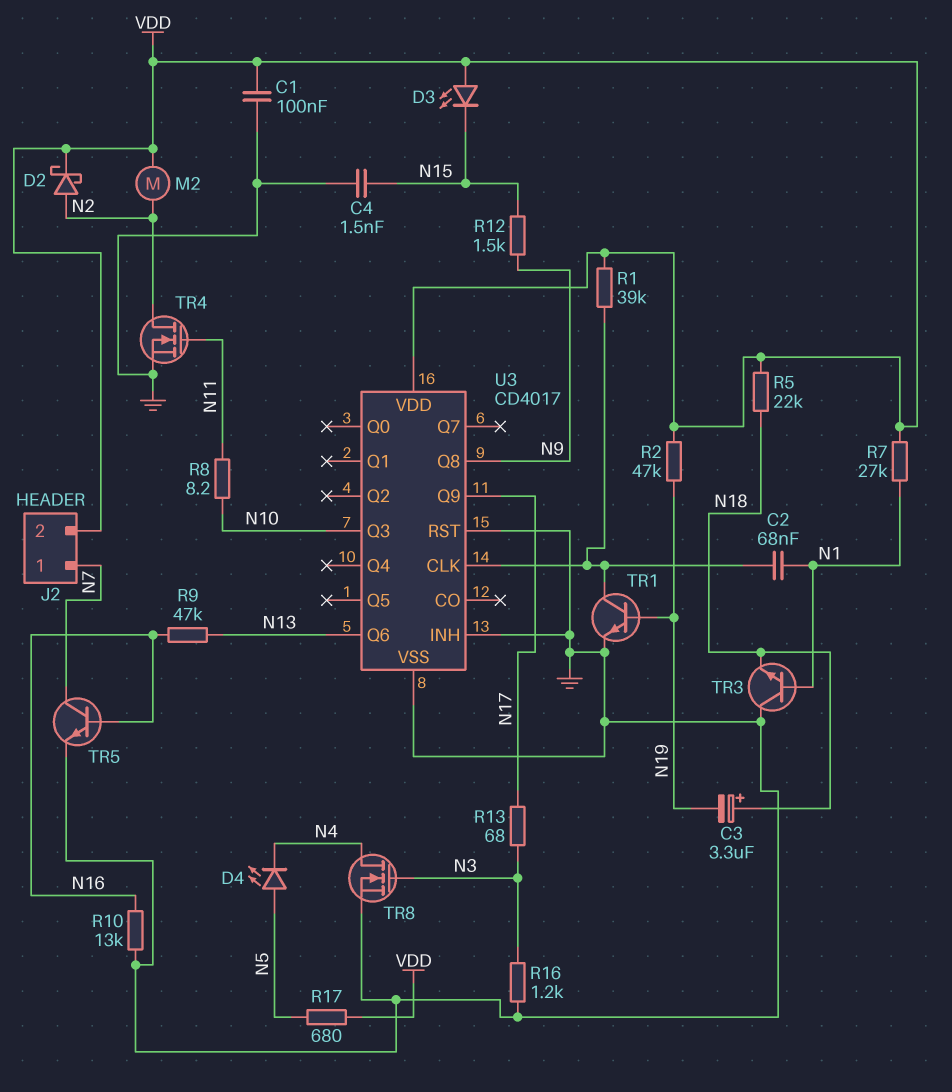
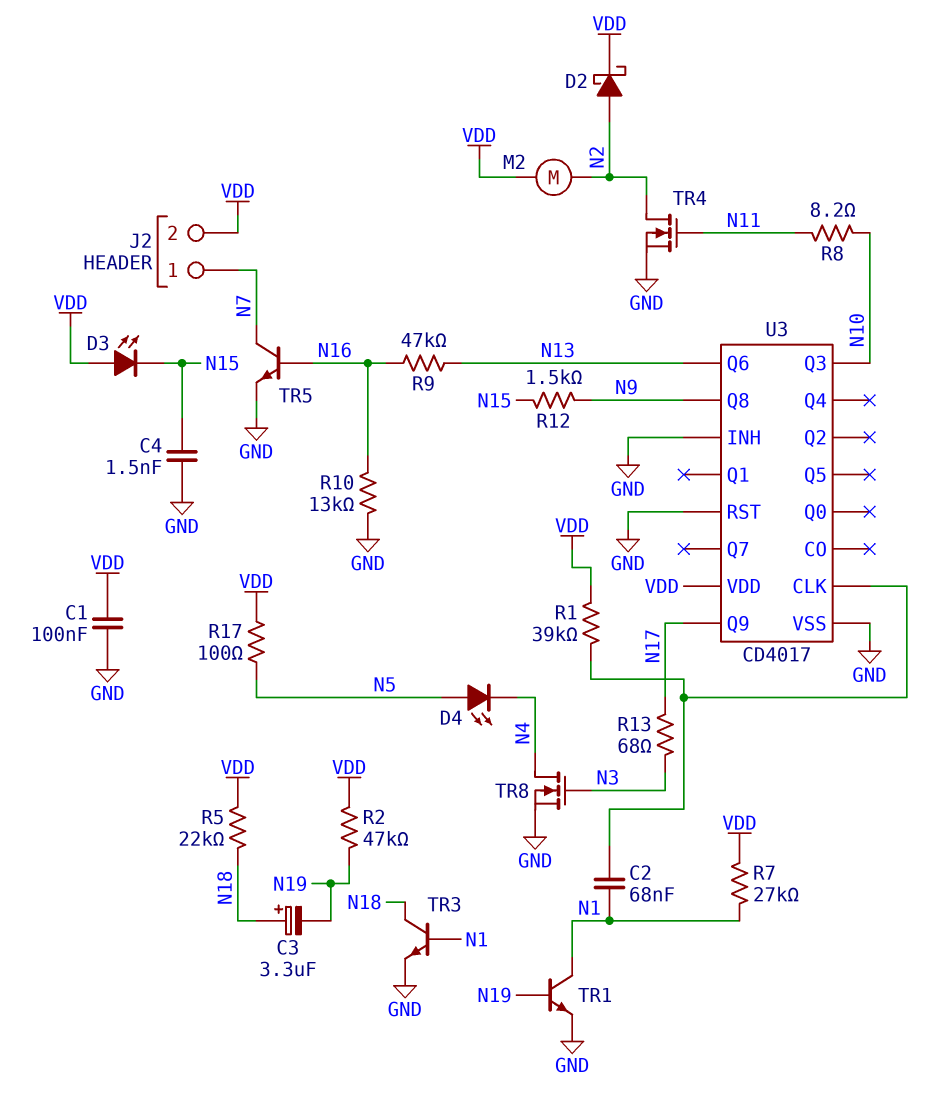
R16: 1.2k (GND, N3) -> none
R17: 680 (N5, VDD) -> 100 (N5, VDD)
TR1: NPN (B N19, C U3/CLK, E GND) -> NPN (B N19, C N1, E GND)
TR3: NPN (B N1, C GND, E N18) -> NPN (B N1, C N18, E GND)

